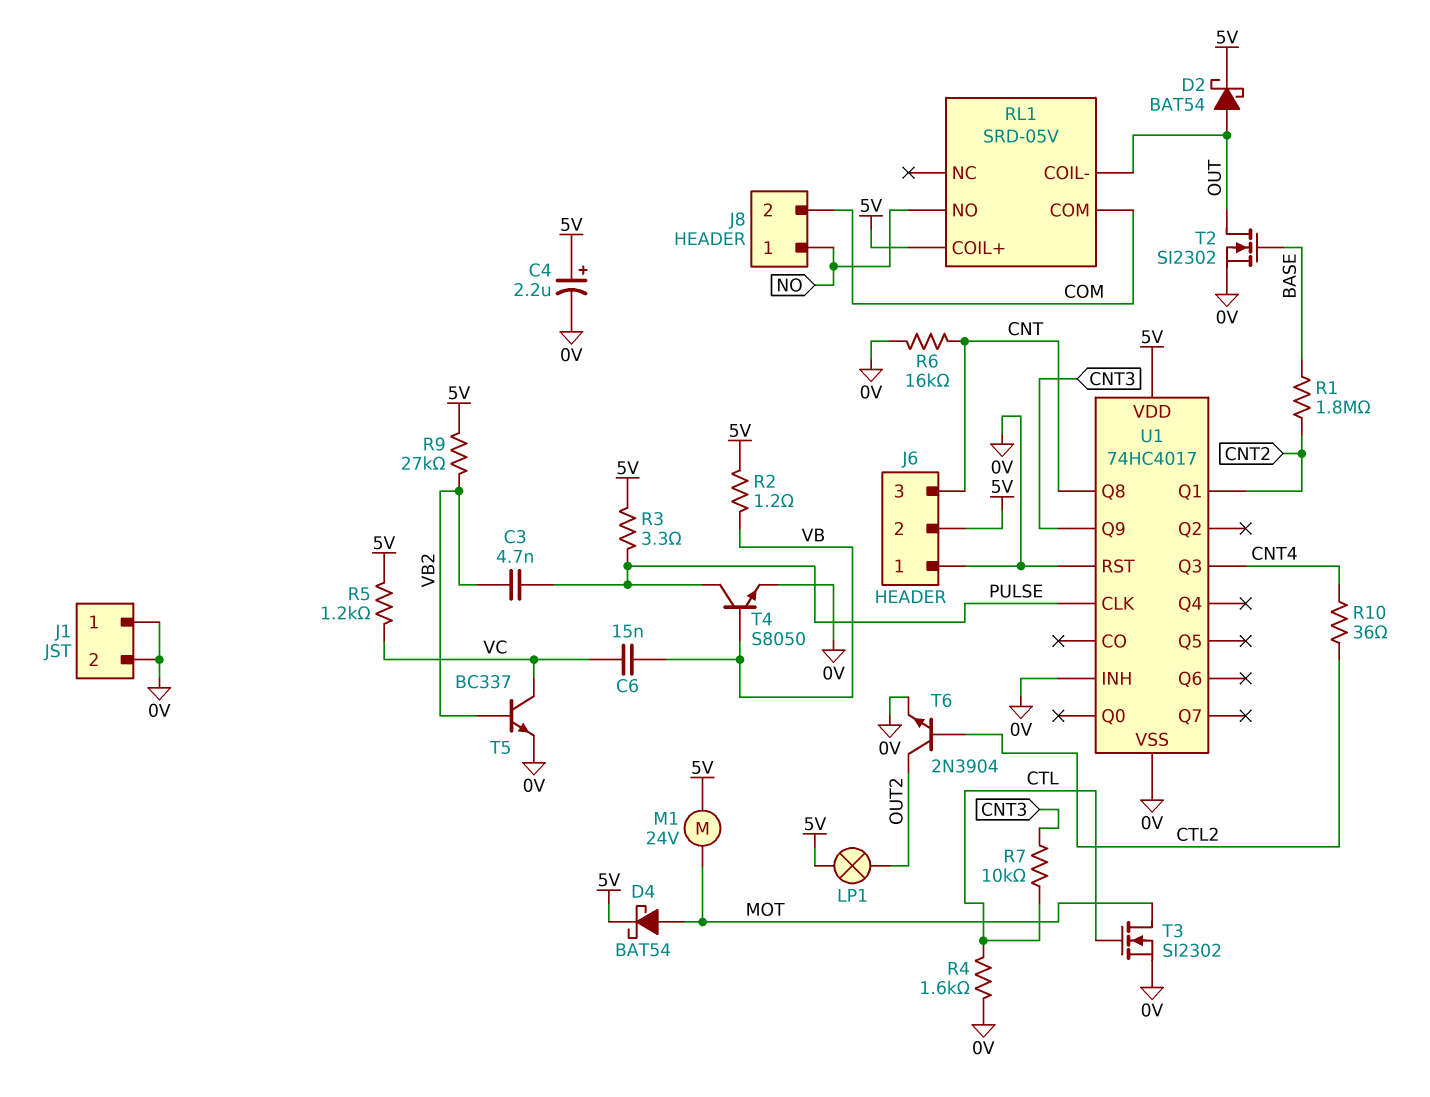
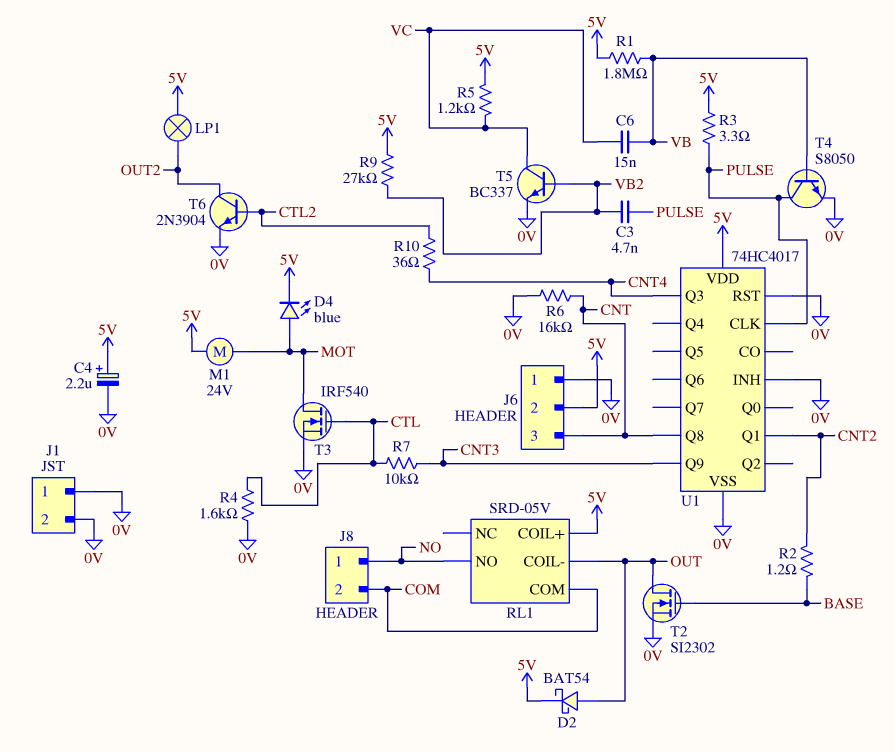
D4: schottky BAT54 (A MOT, K 5V) -> LED blue (A MOT, K 5V)
R1: 1.8M (BASE, CNT2) -> 1.8M (5V, VB)
R2: 1.2 (5V, VB) -> 1.2 (BASE, CNT2)
T3: NMOS SI2302 (G CTL, D MOT, S 0V) -> NMOS IRF540 (G CTL, D MOT, S 0V)

